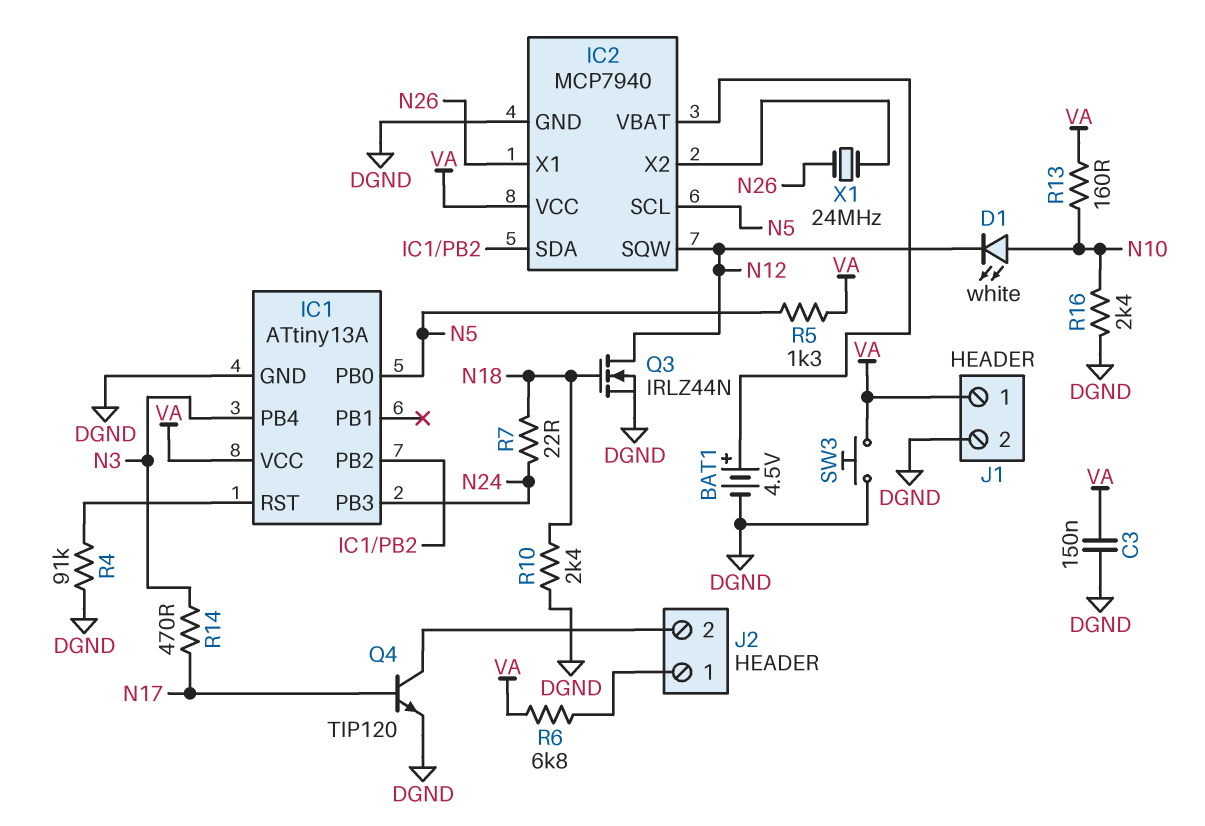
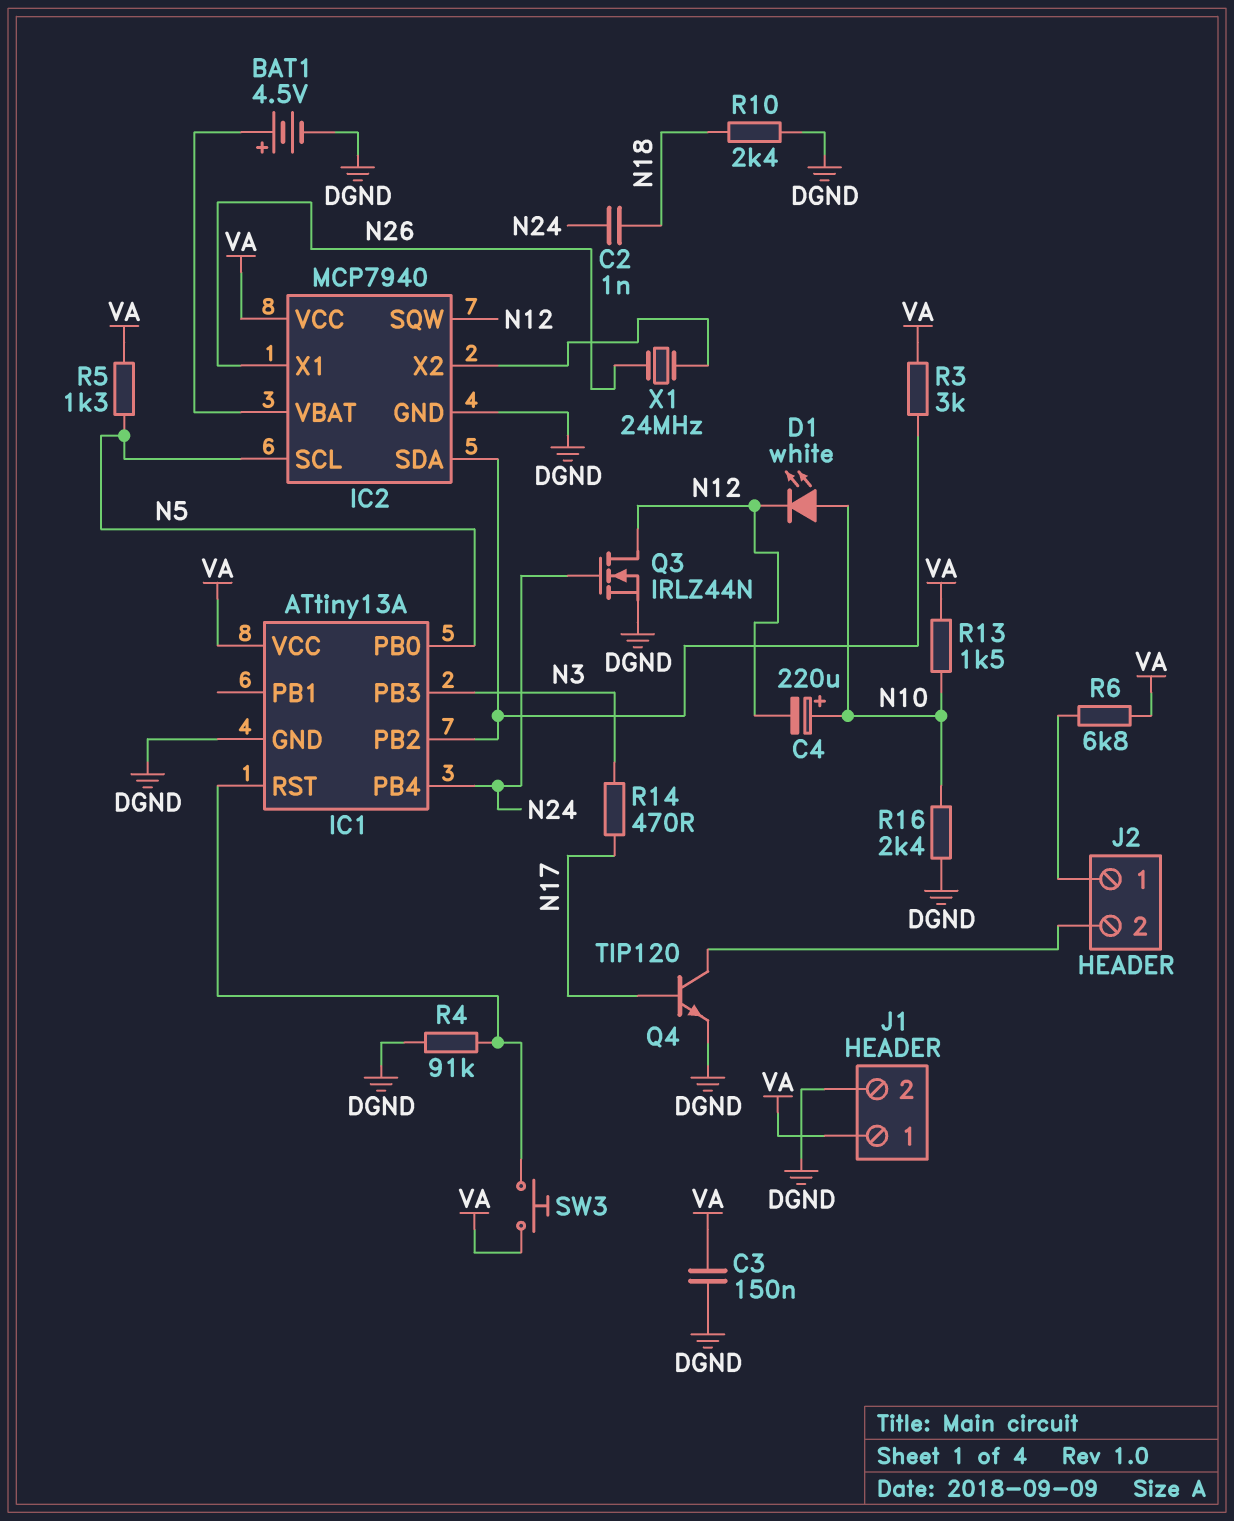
C2: none -> 1nF (N18, N24)
C4: none -> 220uF (plus N10, minus N12)
IC1 pin PB3: N24 -> N3
IC1 pin PB4: N3 -> N24
Q3: NMOS IRLZ44N (G N18, D N12, S DGND) -> NMOS IRLZ44N (G N24, D N12, S DGND)
R3: none -> 3k (IC1/PB2, VA)
R7: 22 (N18, N24) -> none
R13: 160 (N10, VA) -> 1.5k (N10, VA)
SW3: button (DGND, VA) -> button (IC1/RST, VA)

